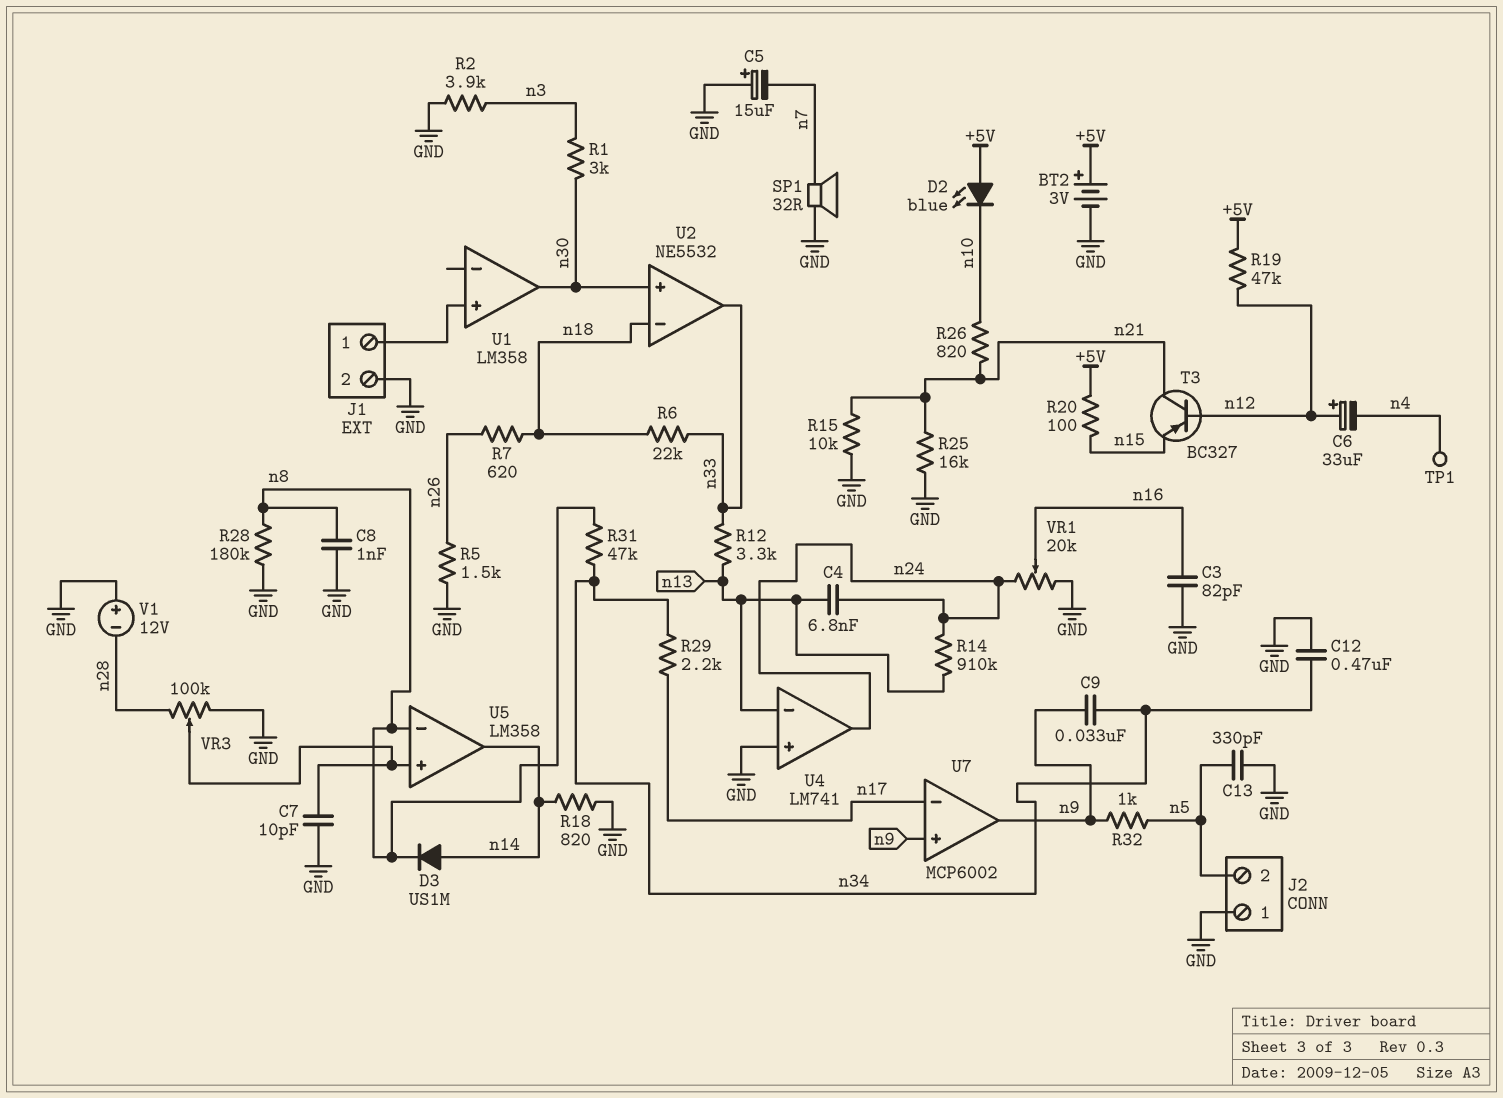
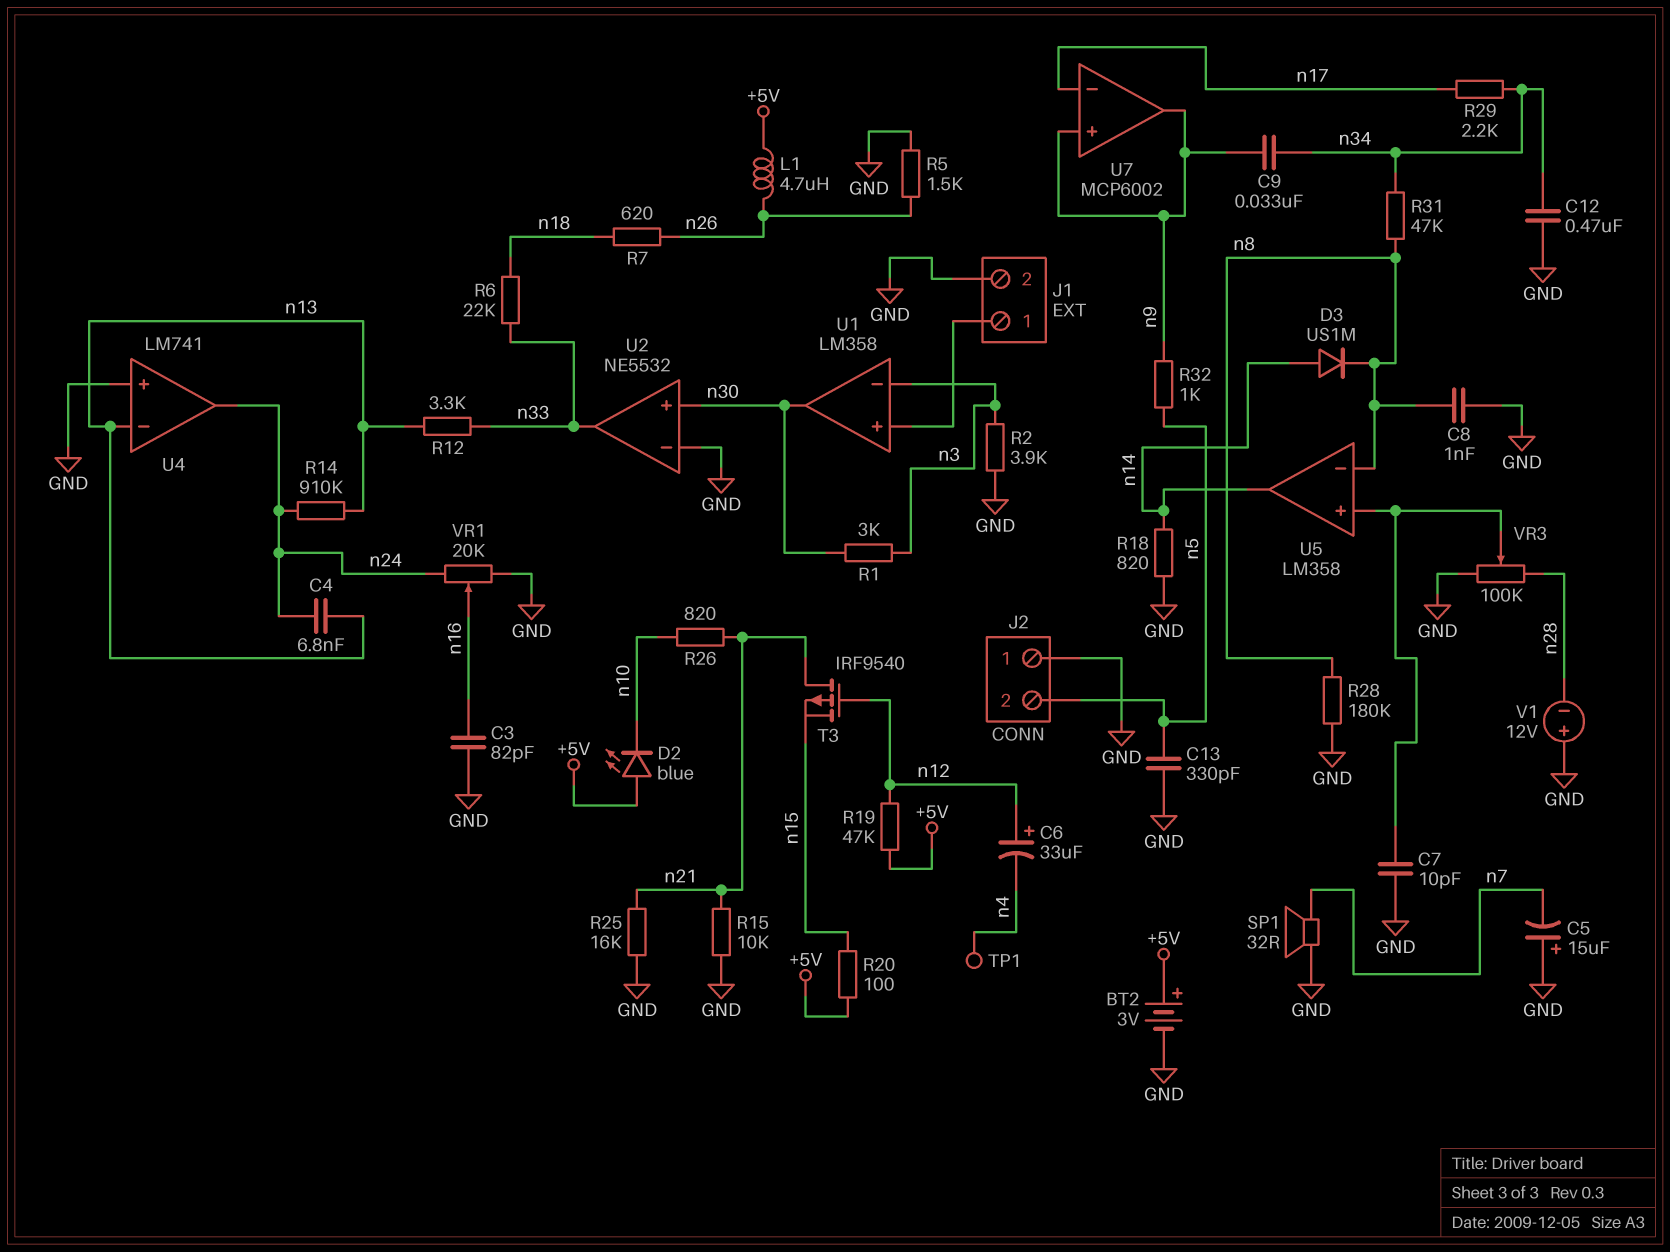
L1: none -> 4.7uH (+5V, n26)
T3: PNP BC327 (B n12, C n21, E n15) -> PMOS IRF9540 (G n12, D n21, S n15)
U1 pin in-: none -> n3
U2 pin in-: n18 -> GND

